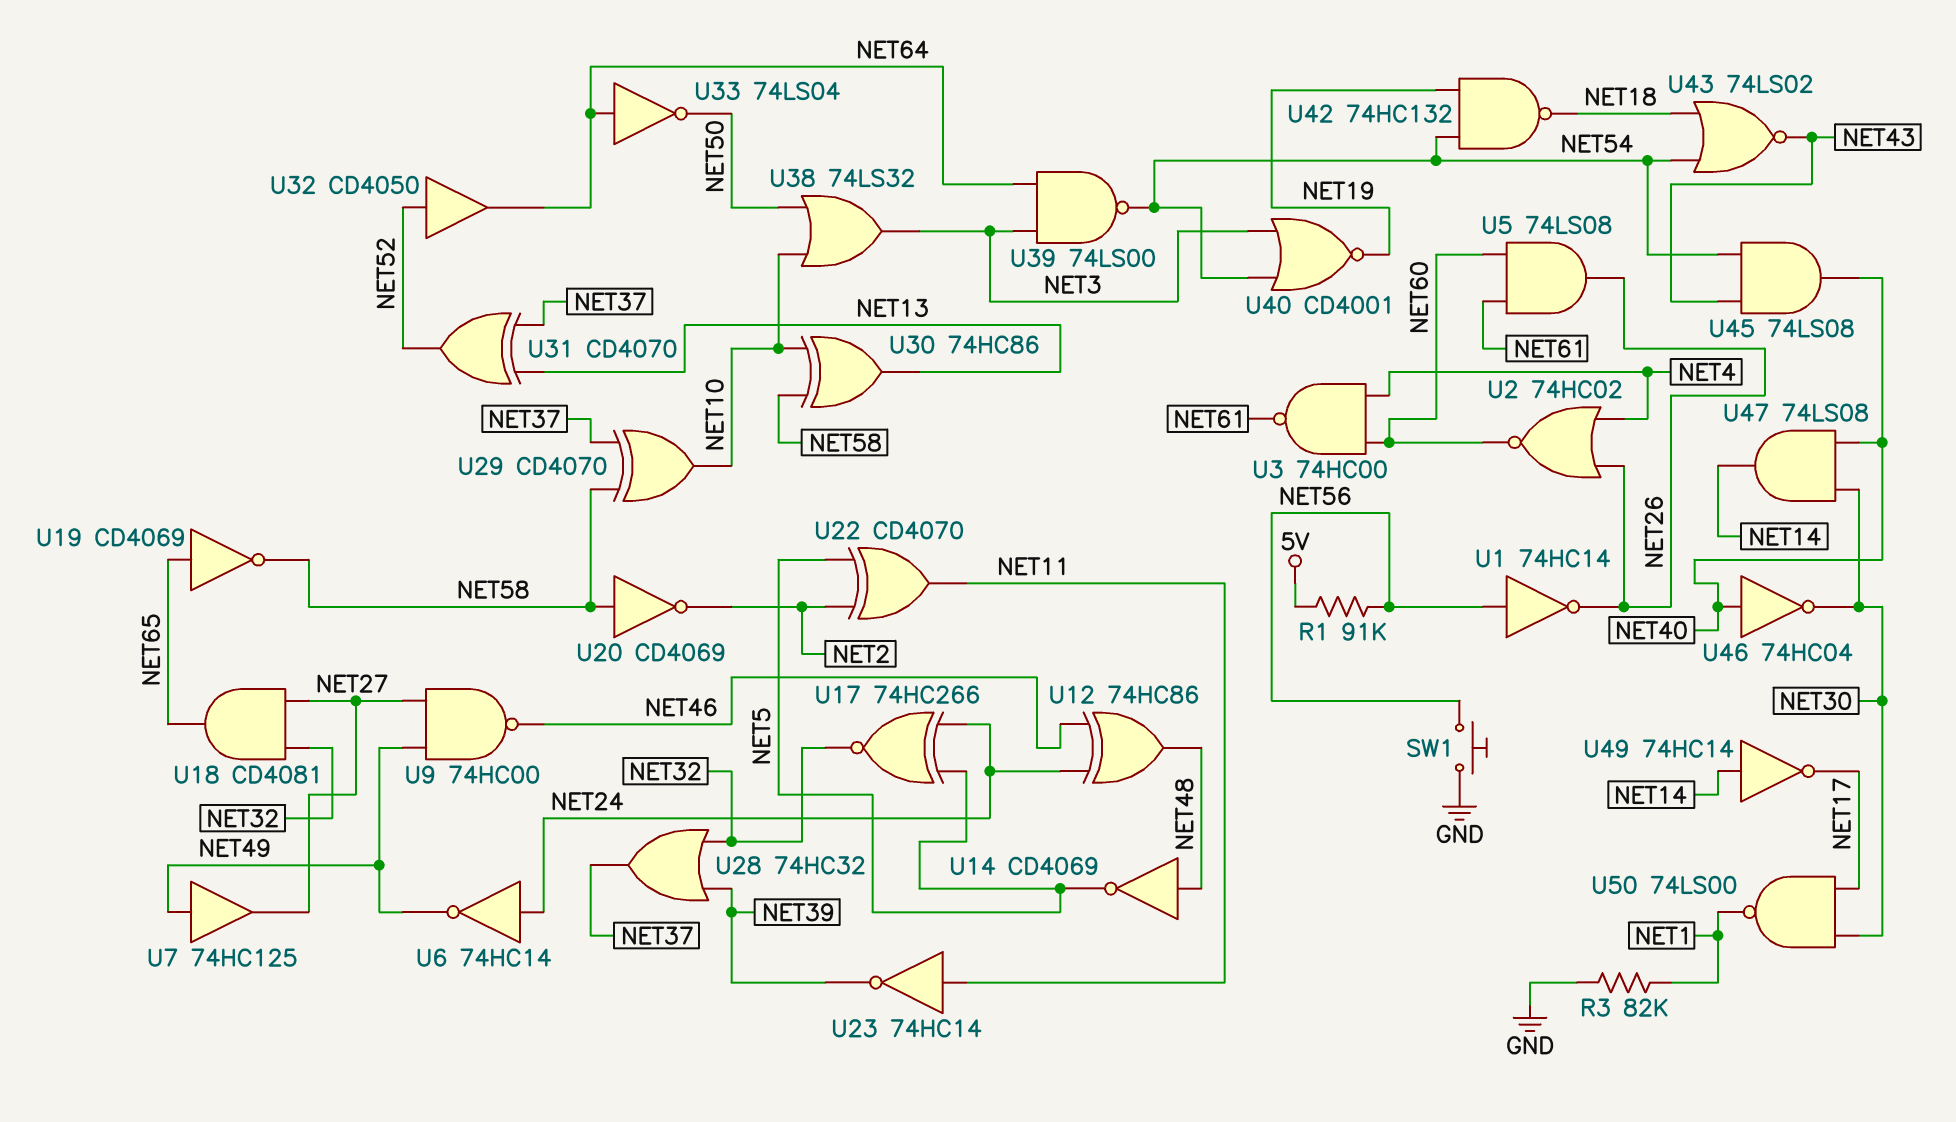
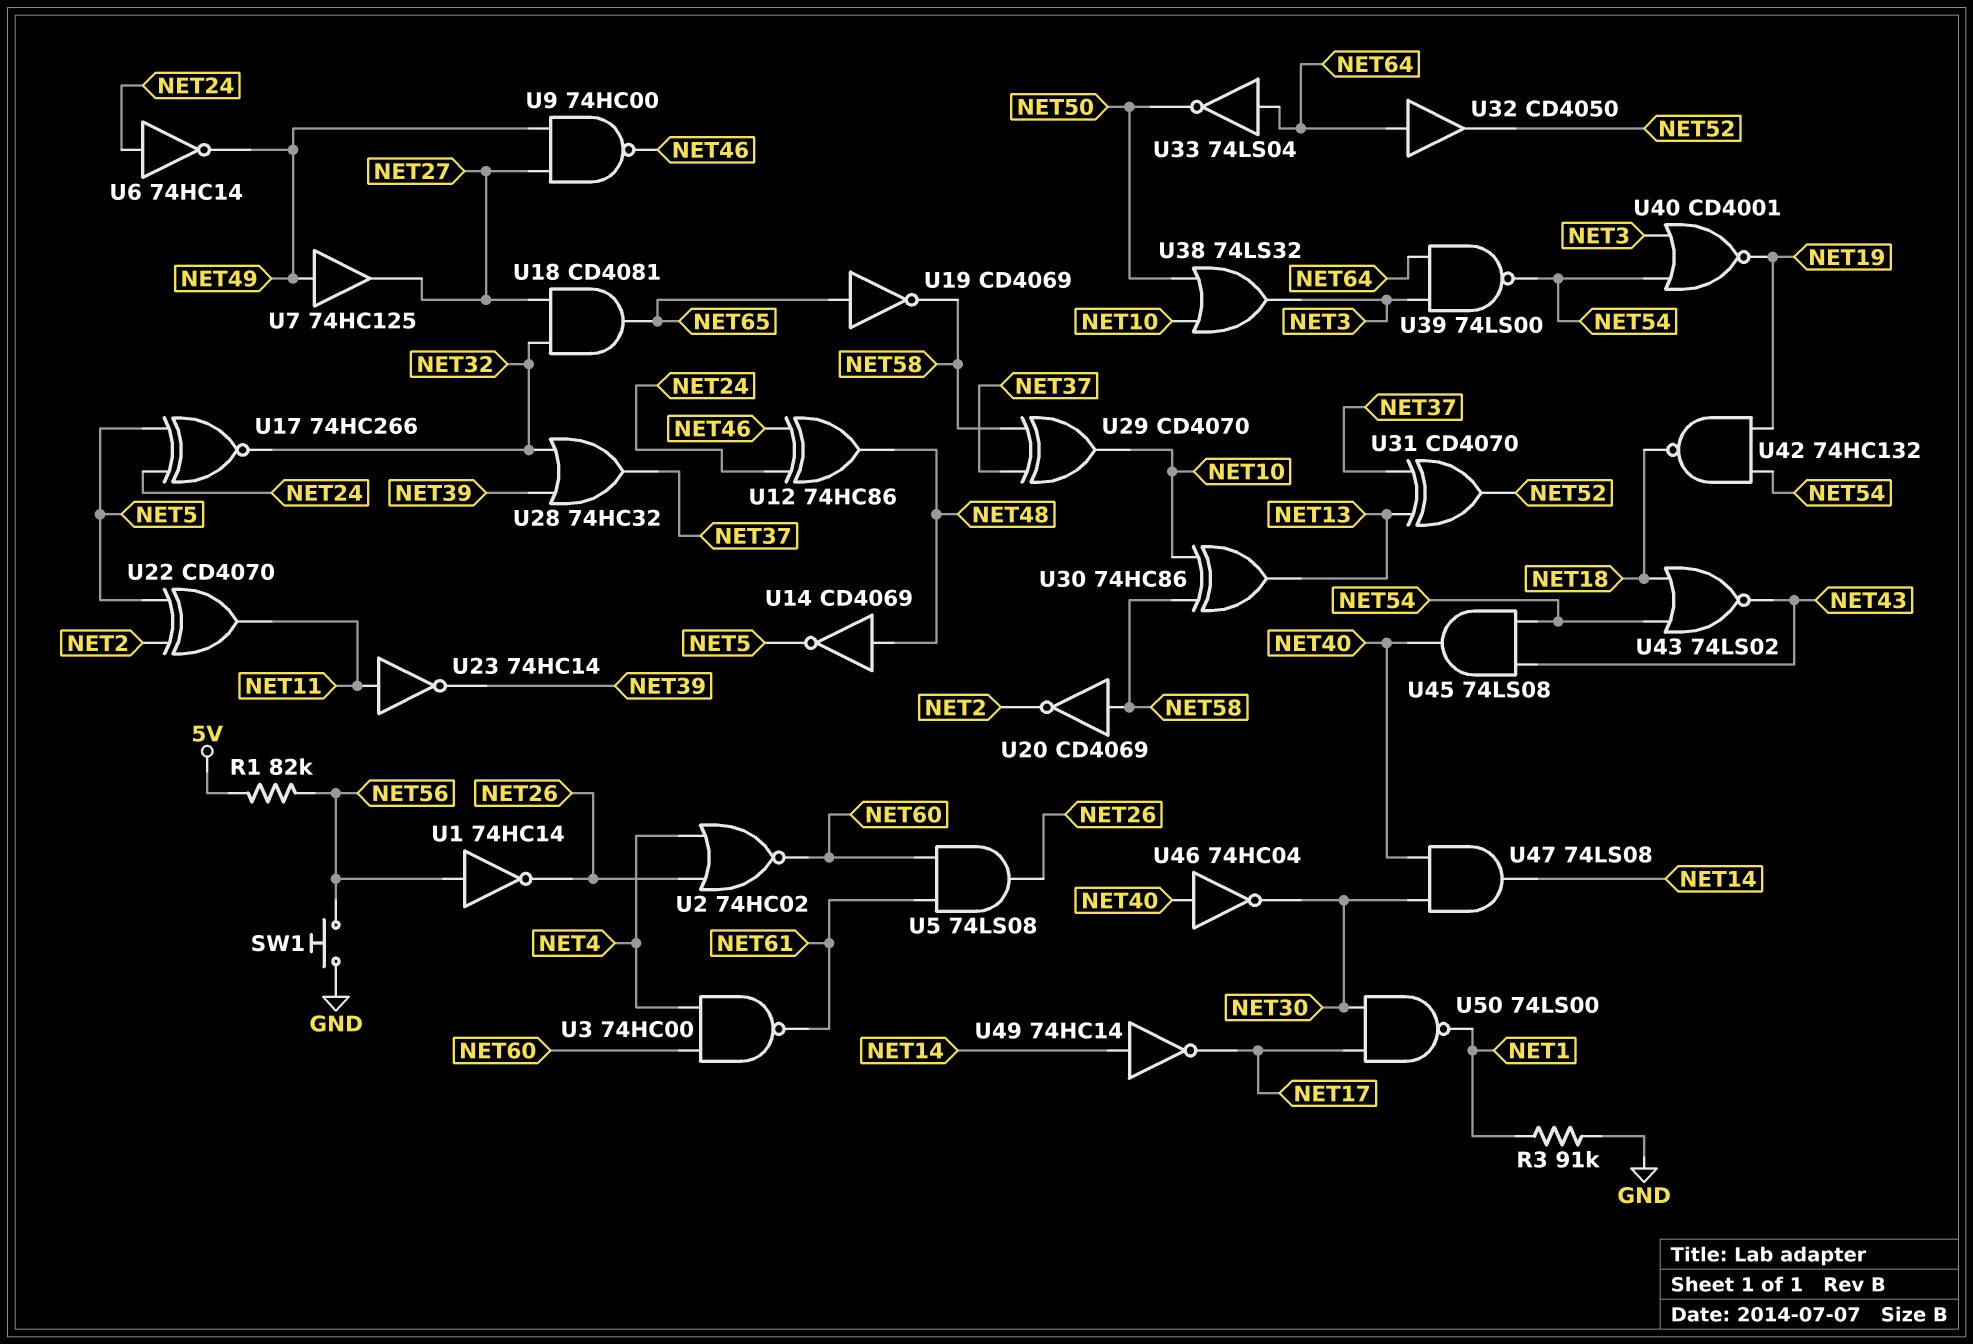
R1: 91k (5V, NET56) -> 82k (5V, NET56)
R3: 82k (GND, NET1) -> 91k (GND, NET1)
U32: buffer CD4050 (in NET52, out NET64) -> buffer CD4050 (in NET64, out NET52)

